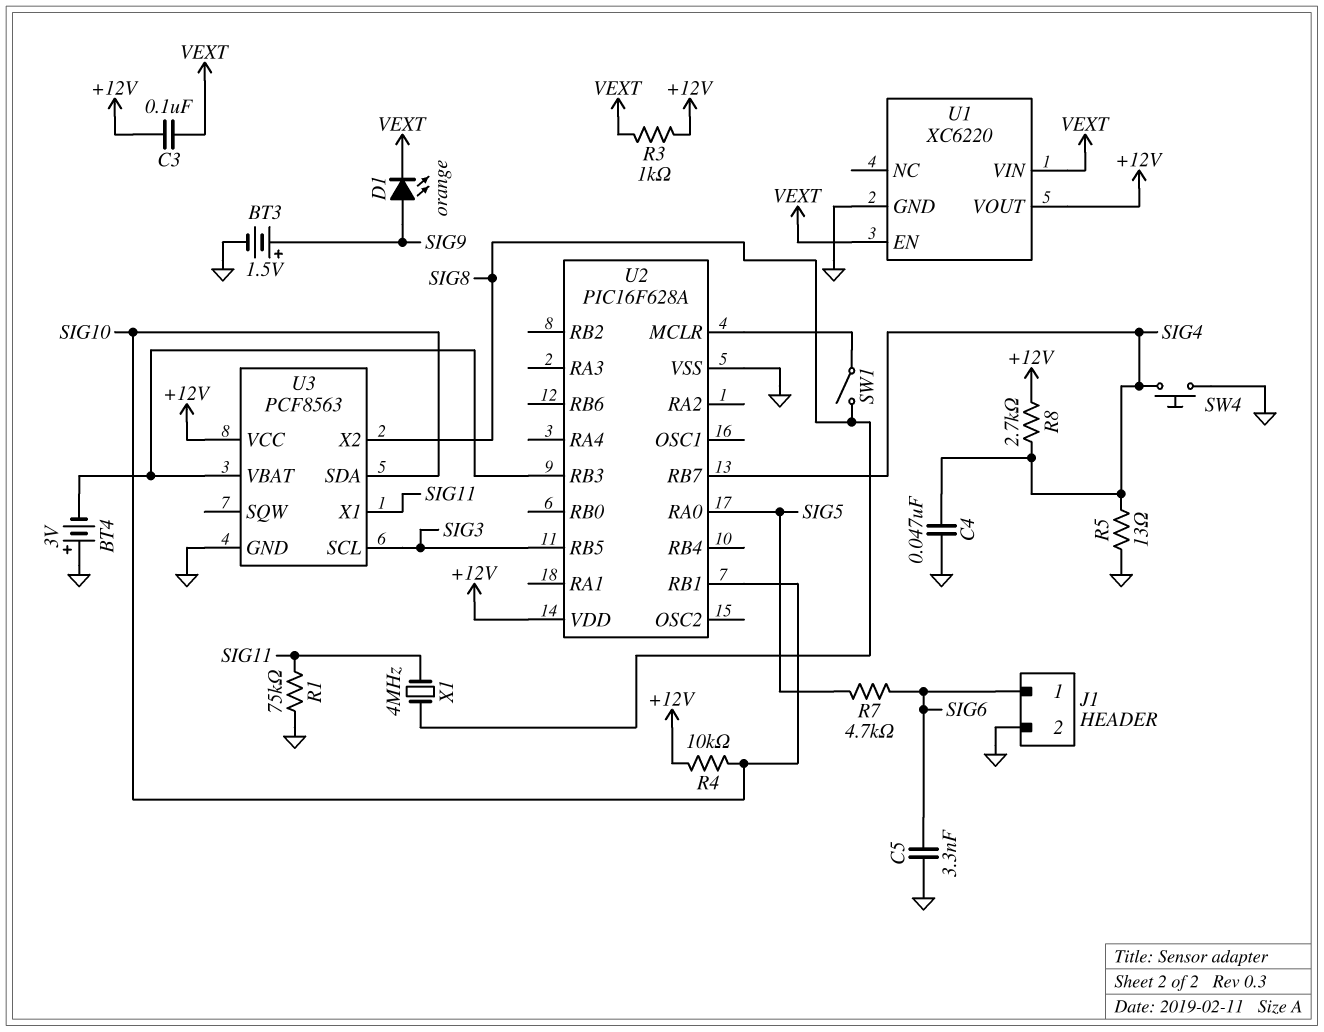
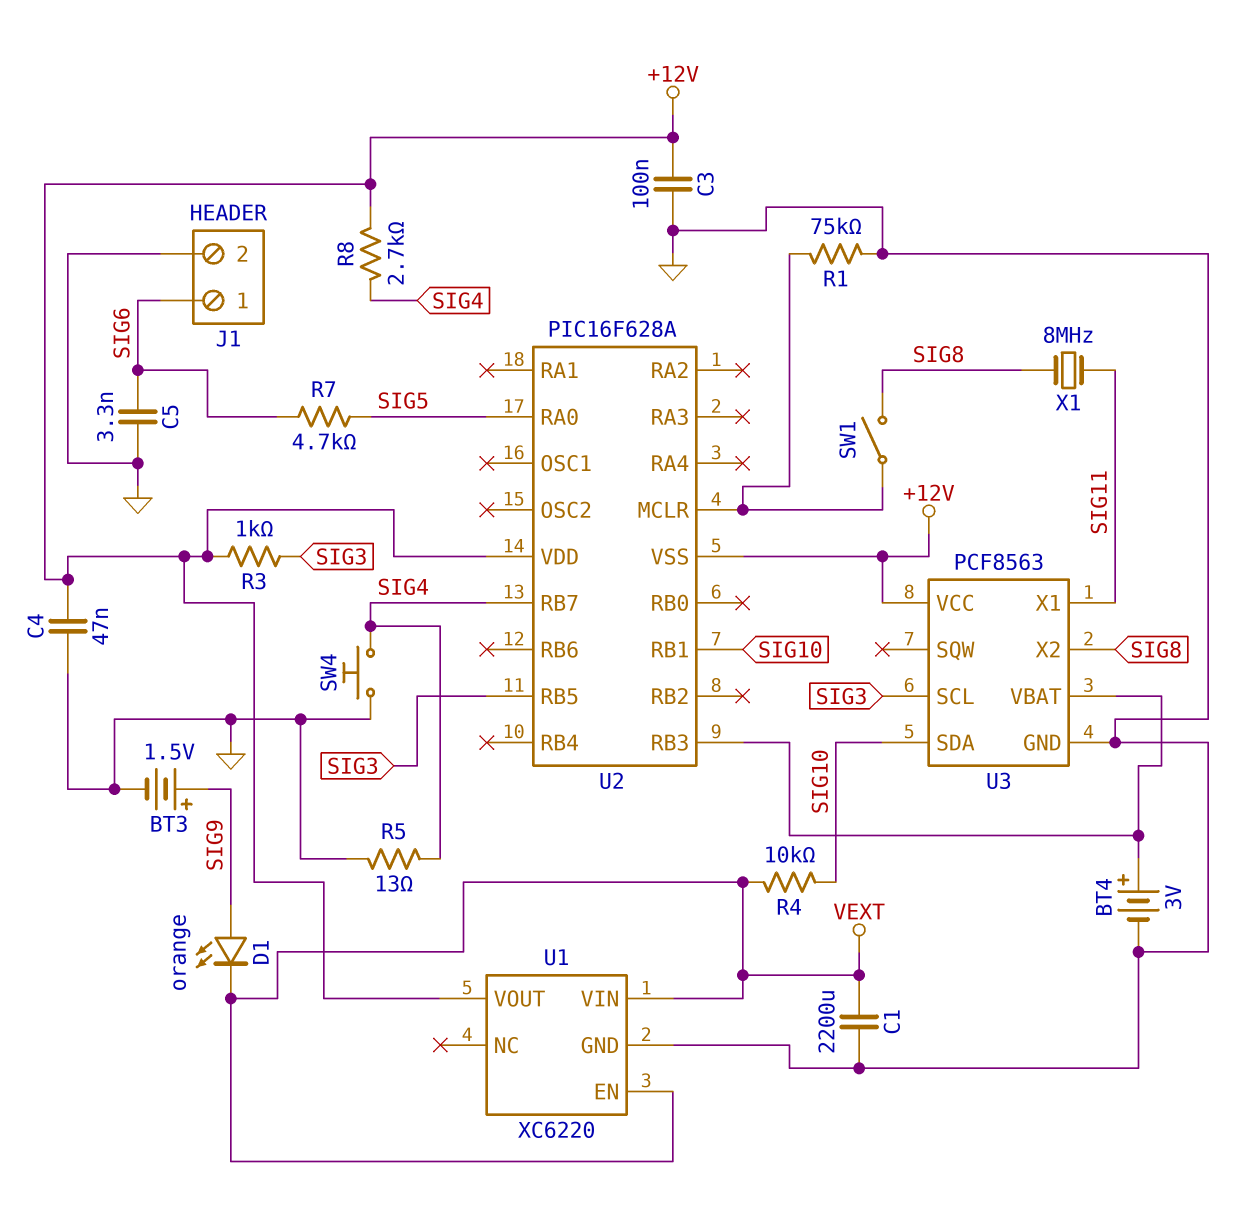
BT4: 3V (plus GND, minus U2/RB3) -> 3V (plus U2/RB3, minus GND)
C1: none -> 2200uF (GND, VEXT)
C3: 100nF (+12V, VEXT) -> 100nF (+12V, GND)
C4: 47nF (GND, SIG4) -> 47nF (+12V, GND)
R1: 75k (GND, SIG11) -> 75k (GND, U2/MCLR)
R3: 1k (+12V, VEXT) -> 1k (+12V, SIG3)
R4: 10k (+12V, SIG10) -> 10k (SIG10, VEXT)
U2 pin VSS: GND -> +12V
X1: 4MHz (SIG8, SIG11) -> 8MHz (SIG8, SIG11)

